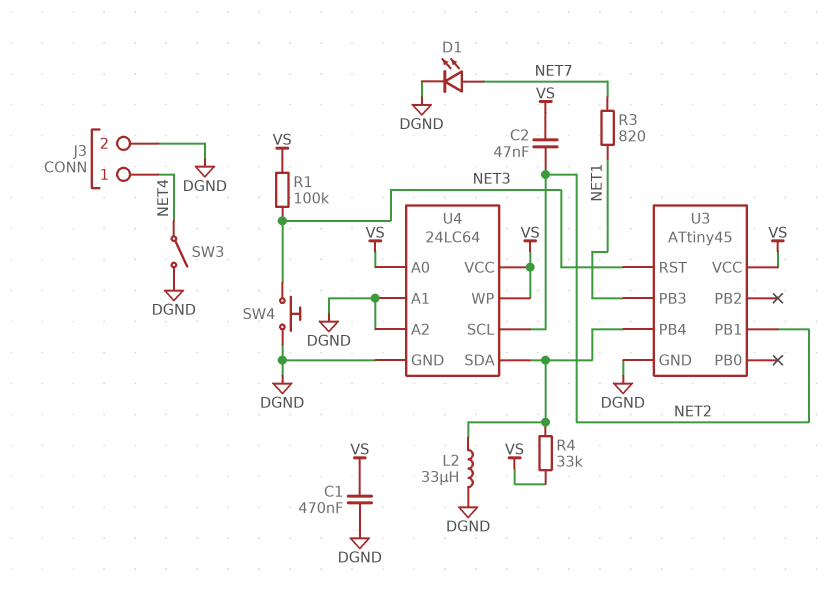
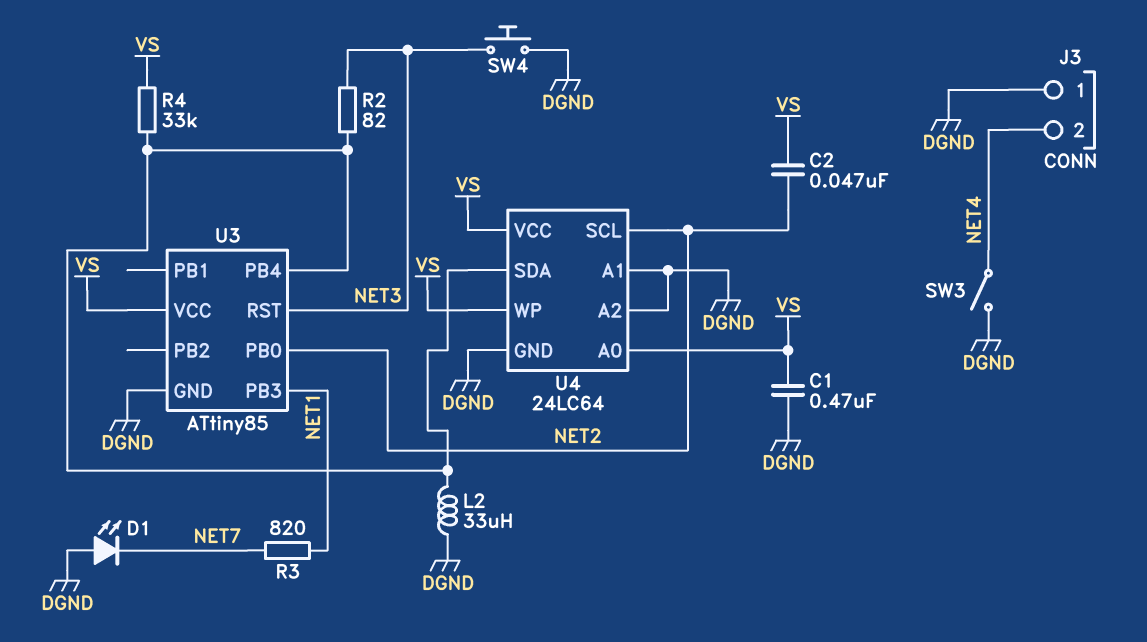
D1: LED (A NET7, K DGND) -> LED (A DGND, K NET7)
J3 pin 1: NET4 -> DGND
J3 pin 2: DGND -> NET4
R1: 100k (NET3, VS) -> none
R2: none -> 82 (NET3, U3/PB4)
U3: ATtiny45 -> ATtiny85
U3 pin PB0: none -> NET2
U3 pin PB1: NET2 -> none

